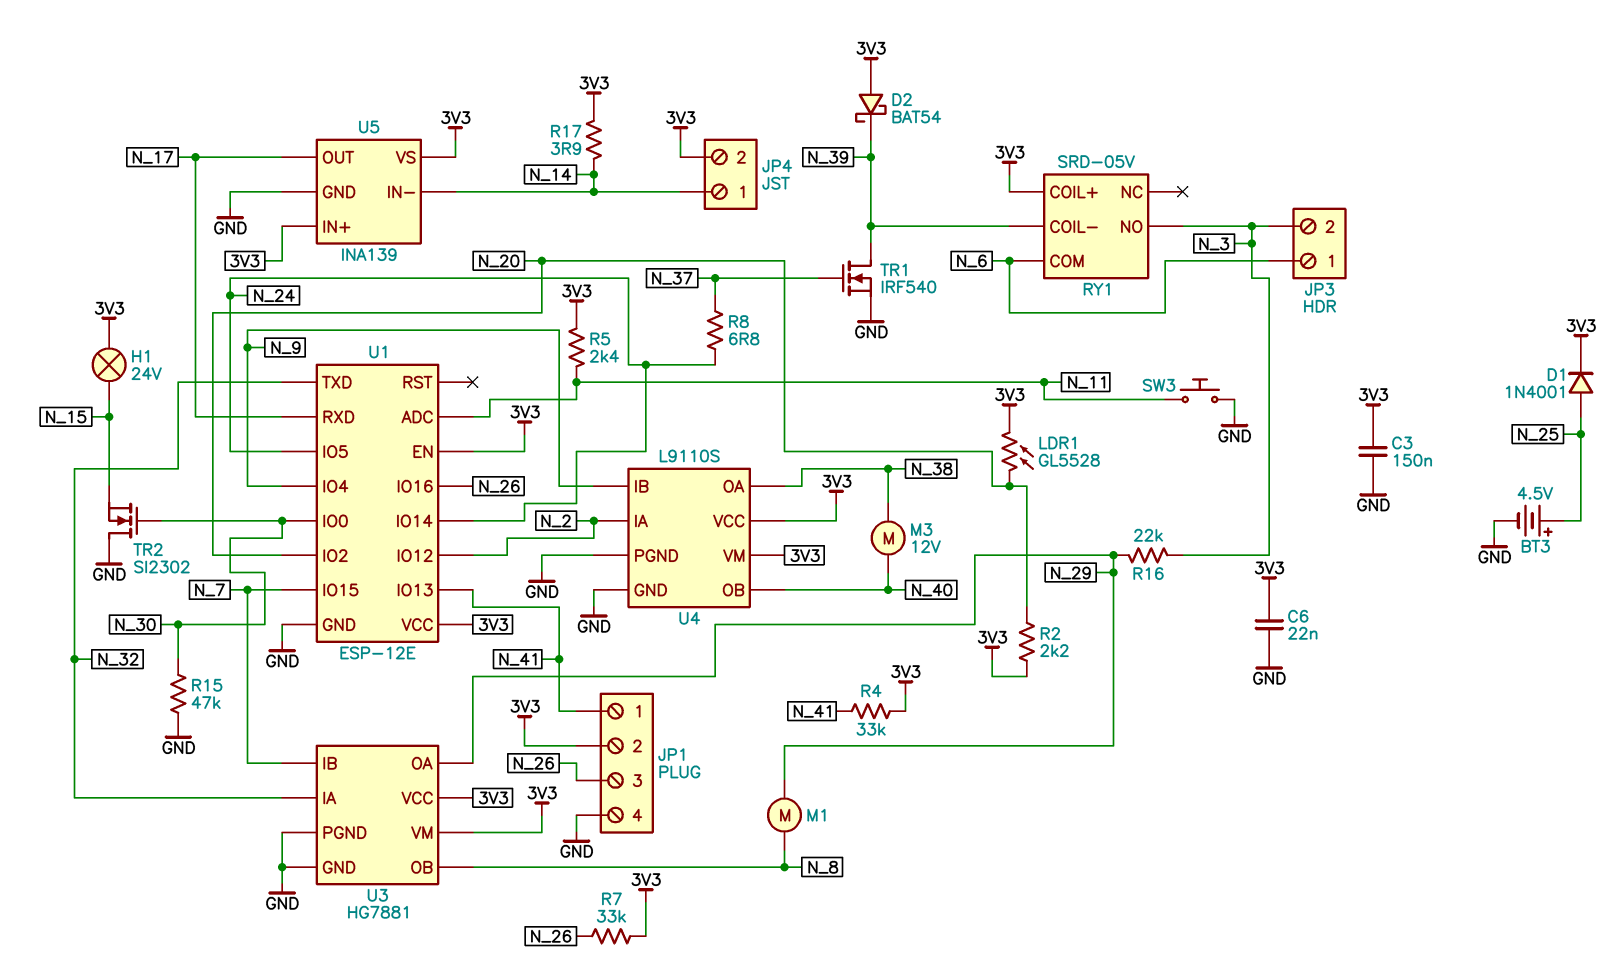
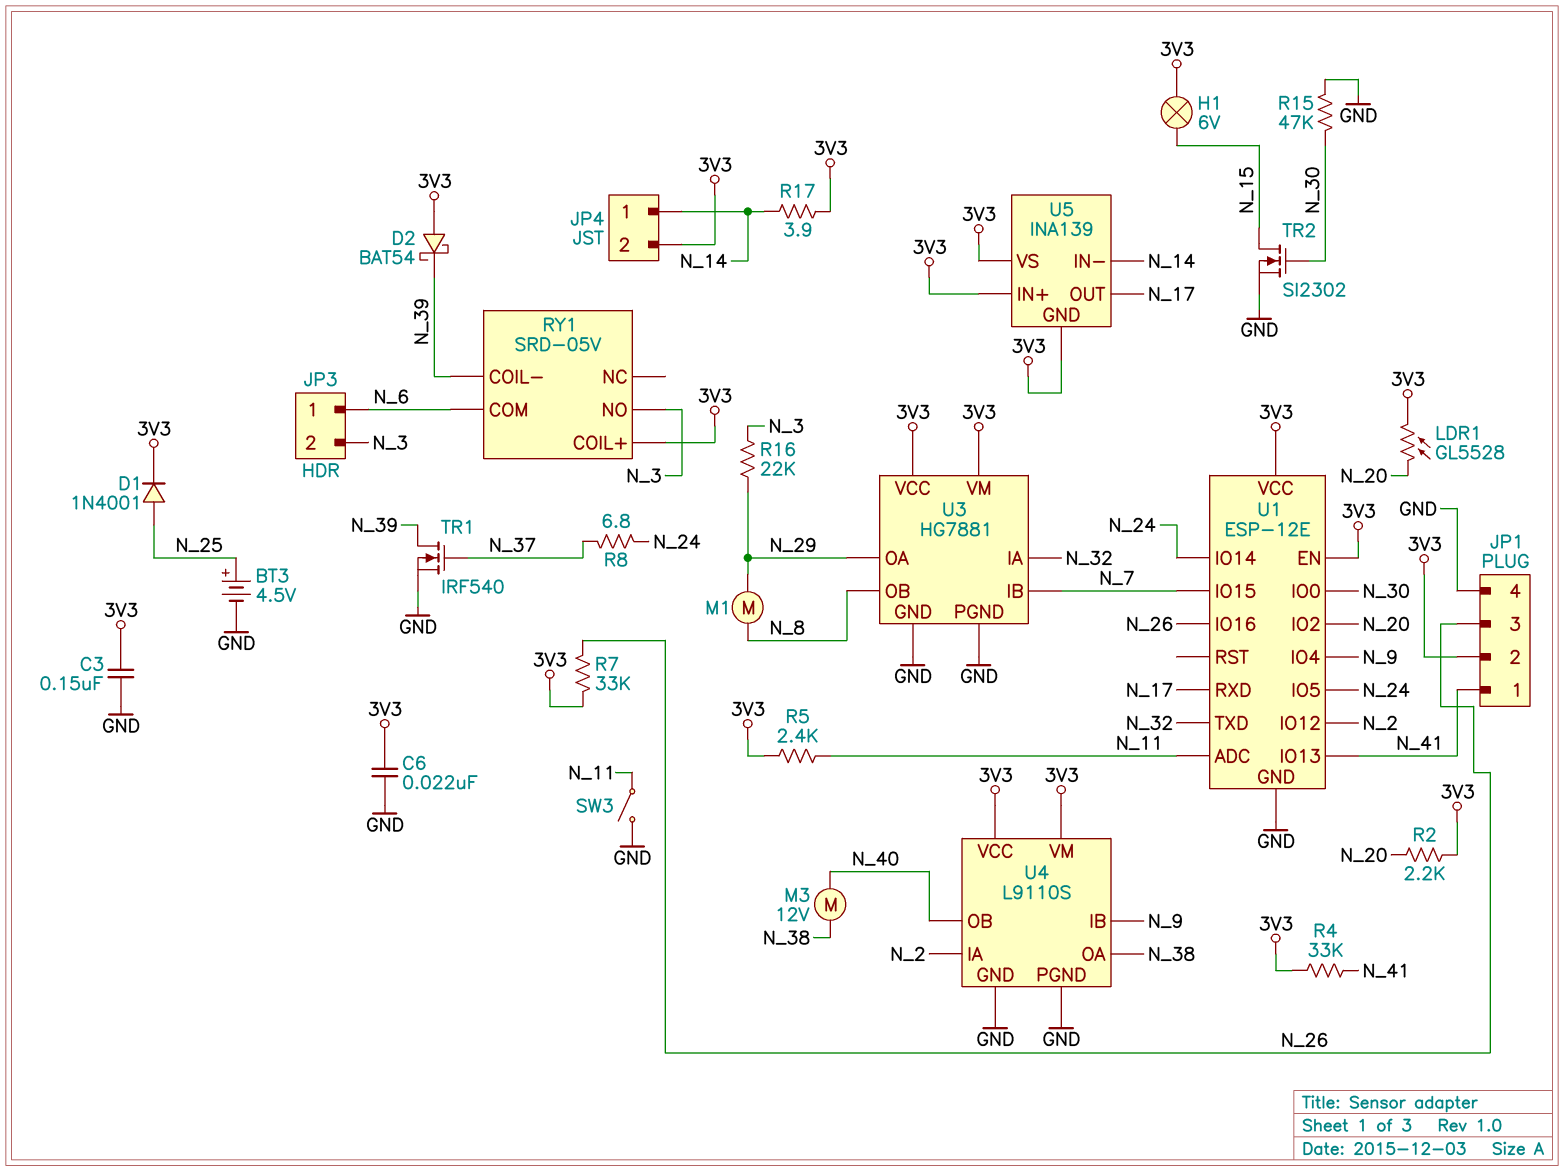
H1: lamp 24V (3V3, N_15) -> lamp 6V (3V3, N_15)
SW3: button (GND, N_11) -> switch (GND, N_11)
TR2: NMOS SI2302 (G N_30, D GND, S N_15) -> NMOS SI2302 (G N_30, D N_15, S GND)
U5 pin GND: GND -> 3V3

